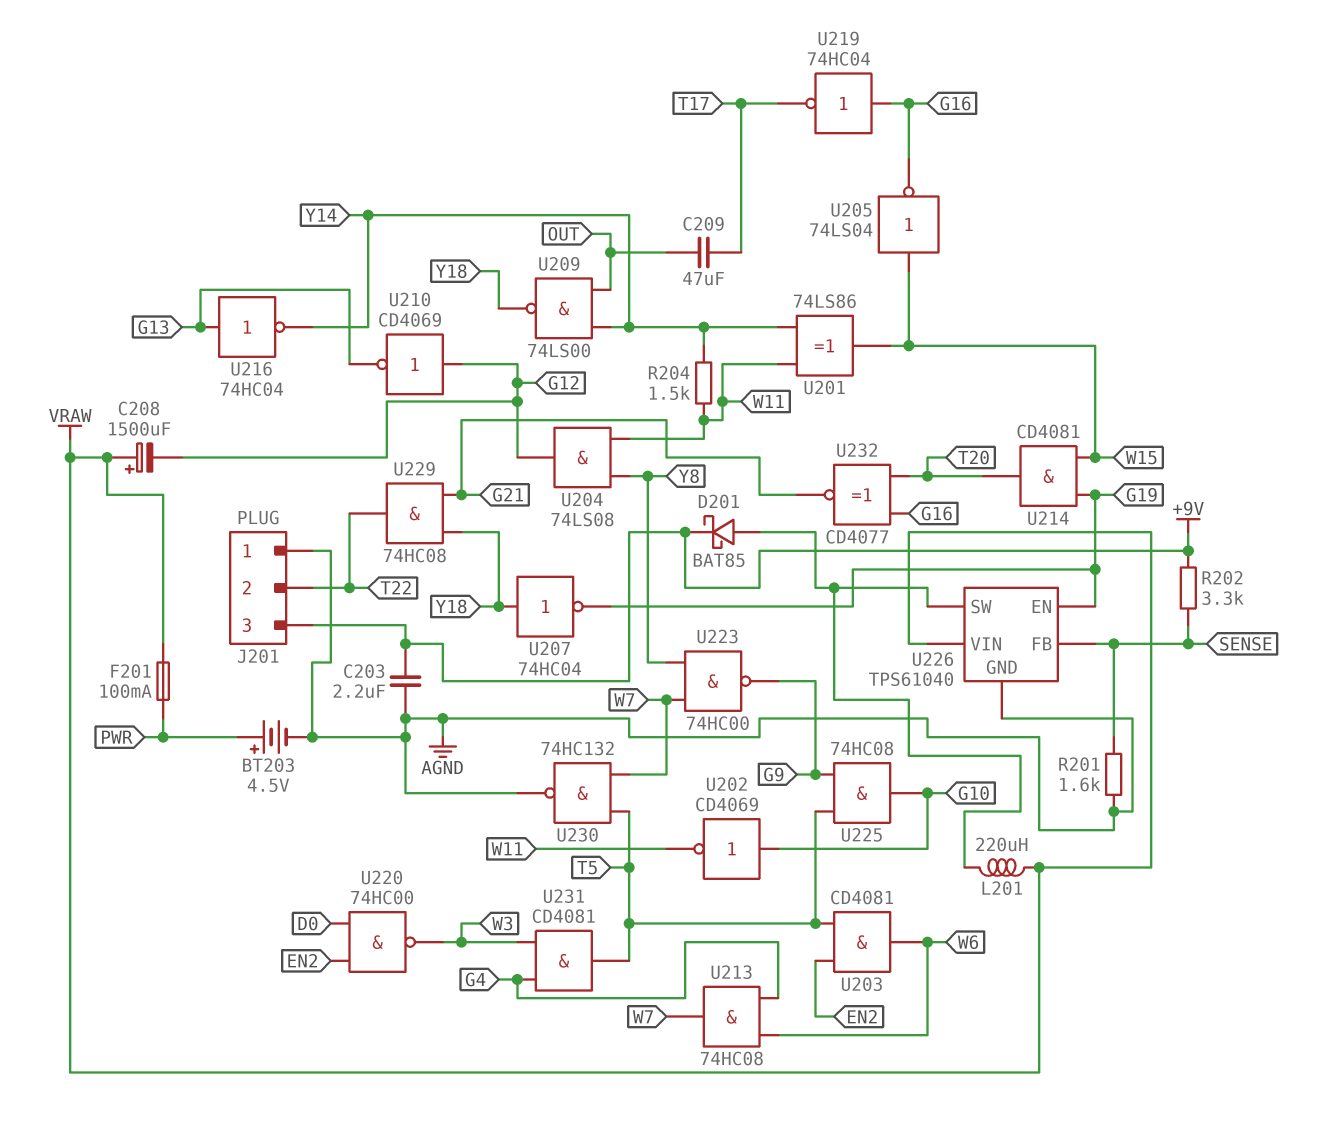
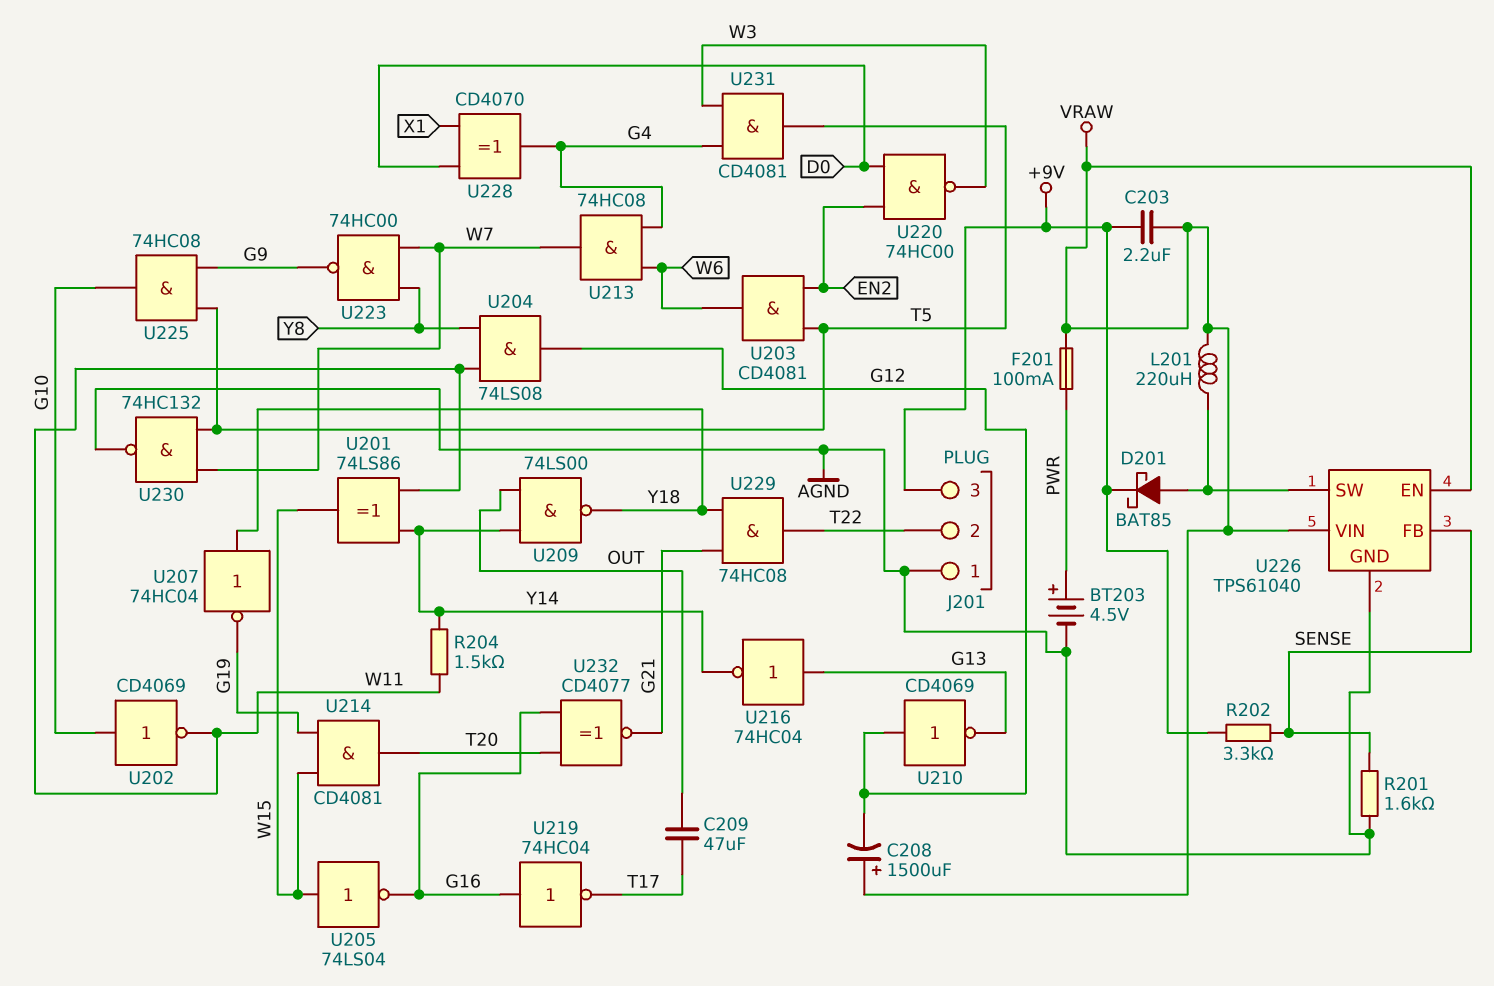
C203: 2.2uF (+9V, AGND) -> 2.2uF (+9V, VRAW)
U226 pin EN: G19 -> VRAW
U228: none -> XOR CD4070 (in D0, in X1, out G4)

